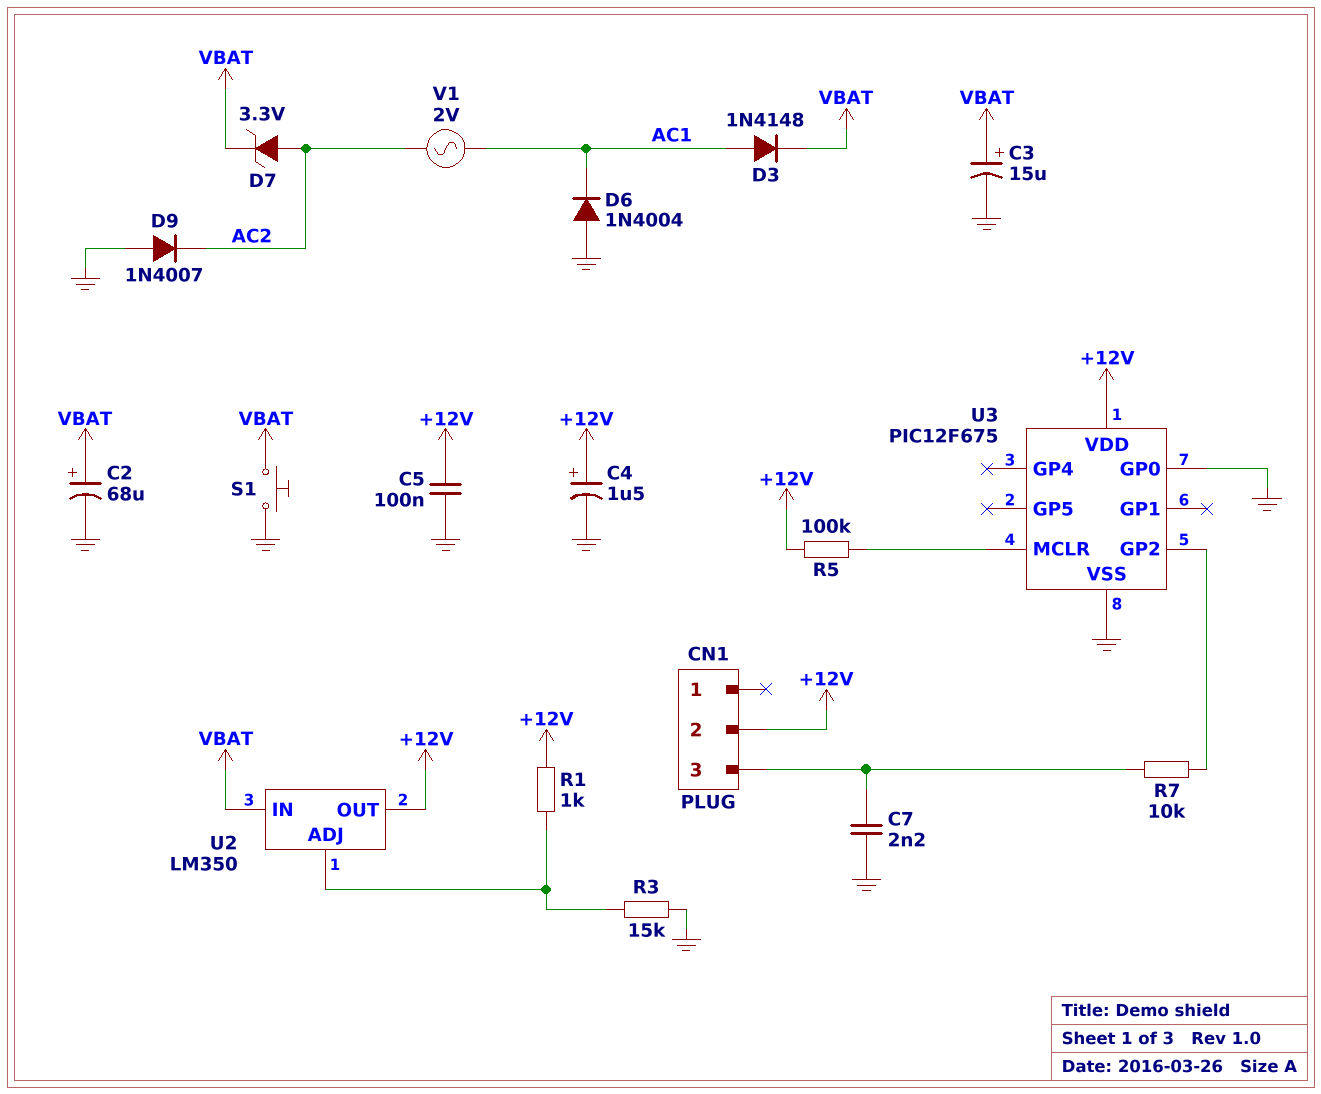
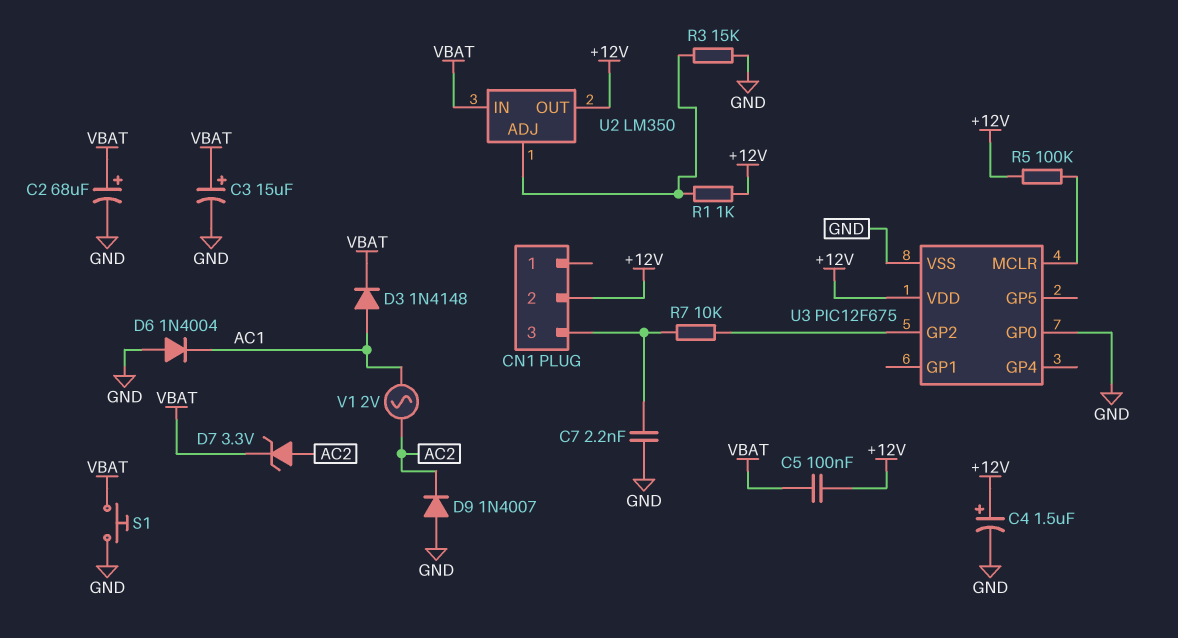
C5: 100nF (+12V, GND) -> 100nF (+12V, VBAT)

